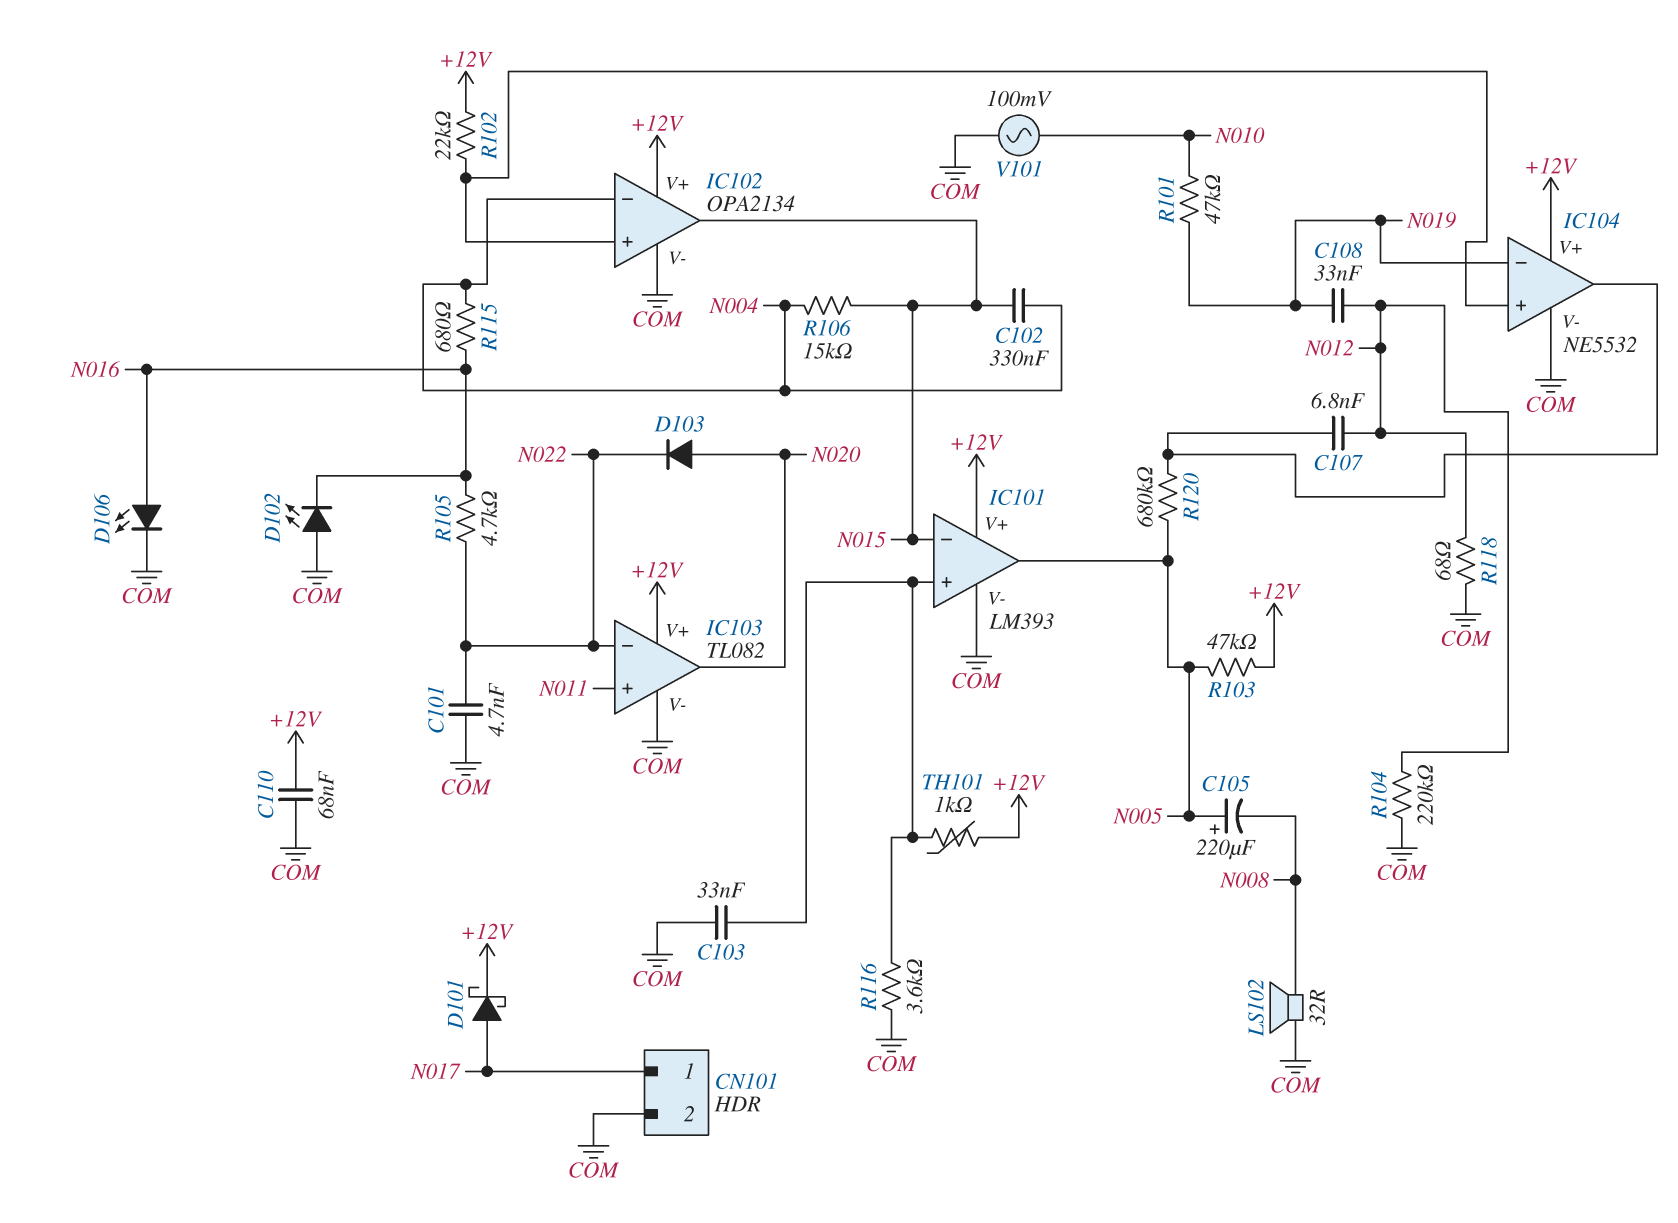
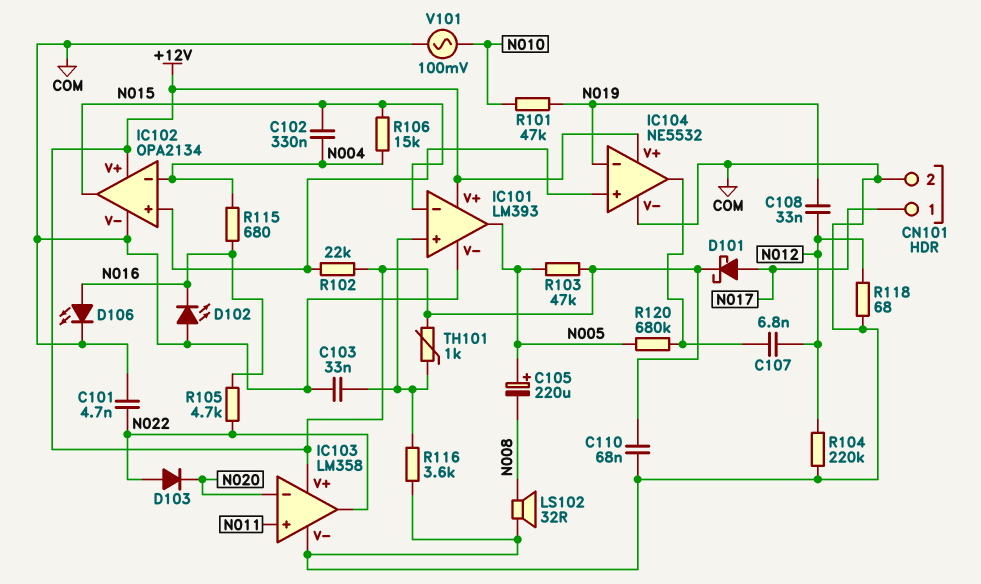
D103: diode (A N020, K N022) -> diode (A N022, K N020)
IC103: TL082 -> LM358
IC103 pin in-: N022 -> N020
IC103 pin out: N020 -> N022

